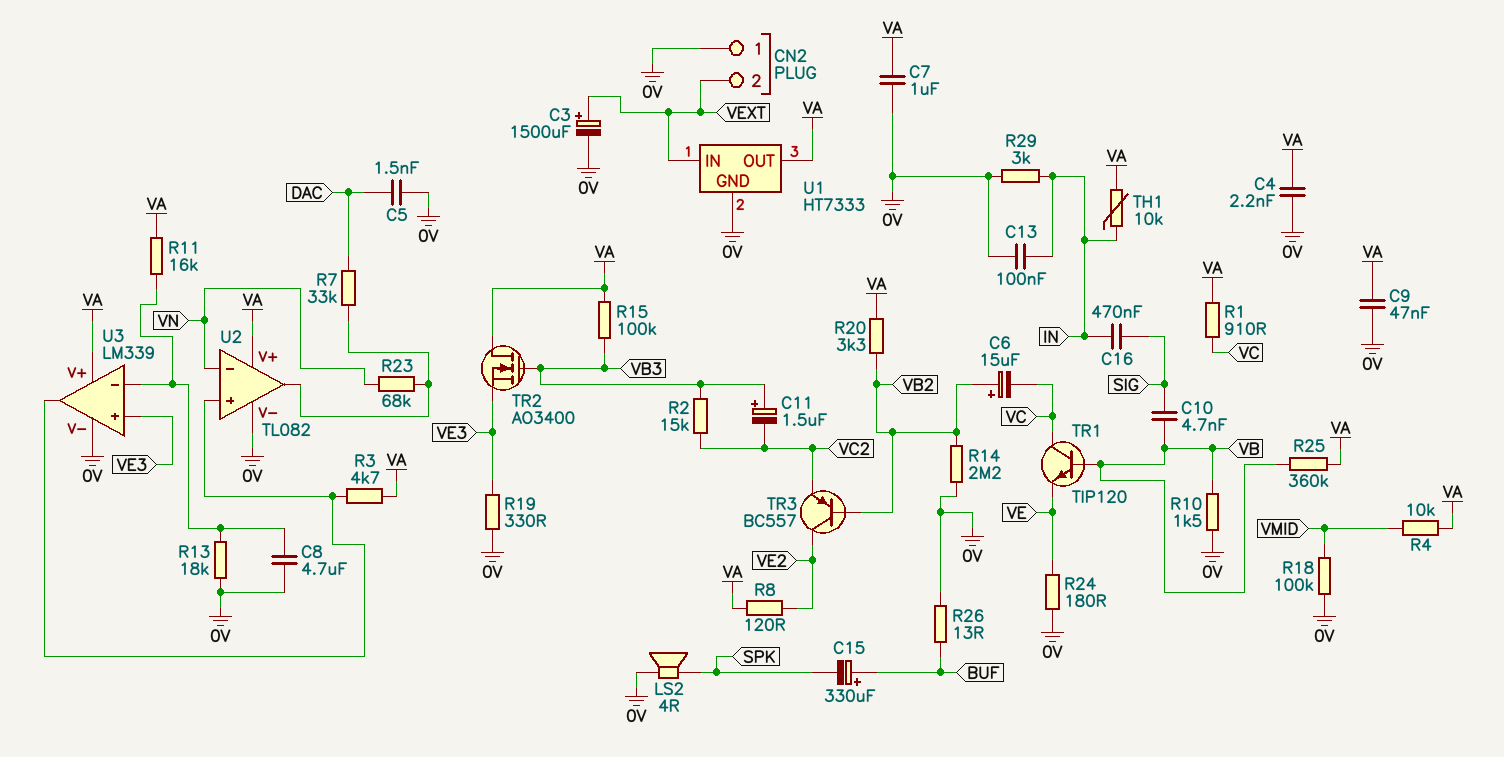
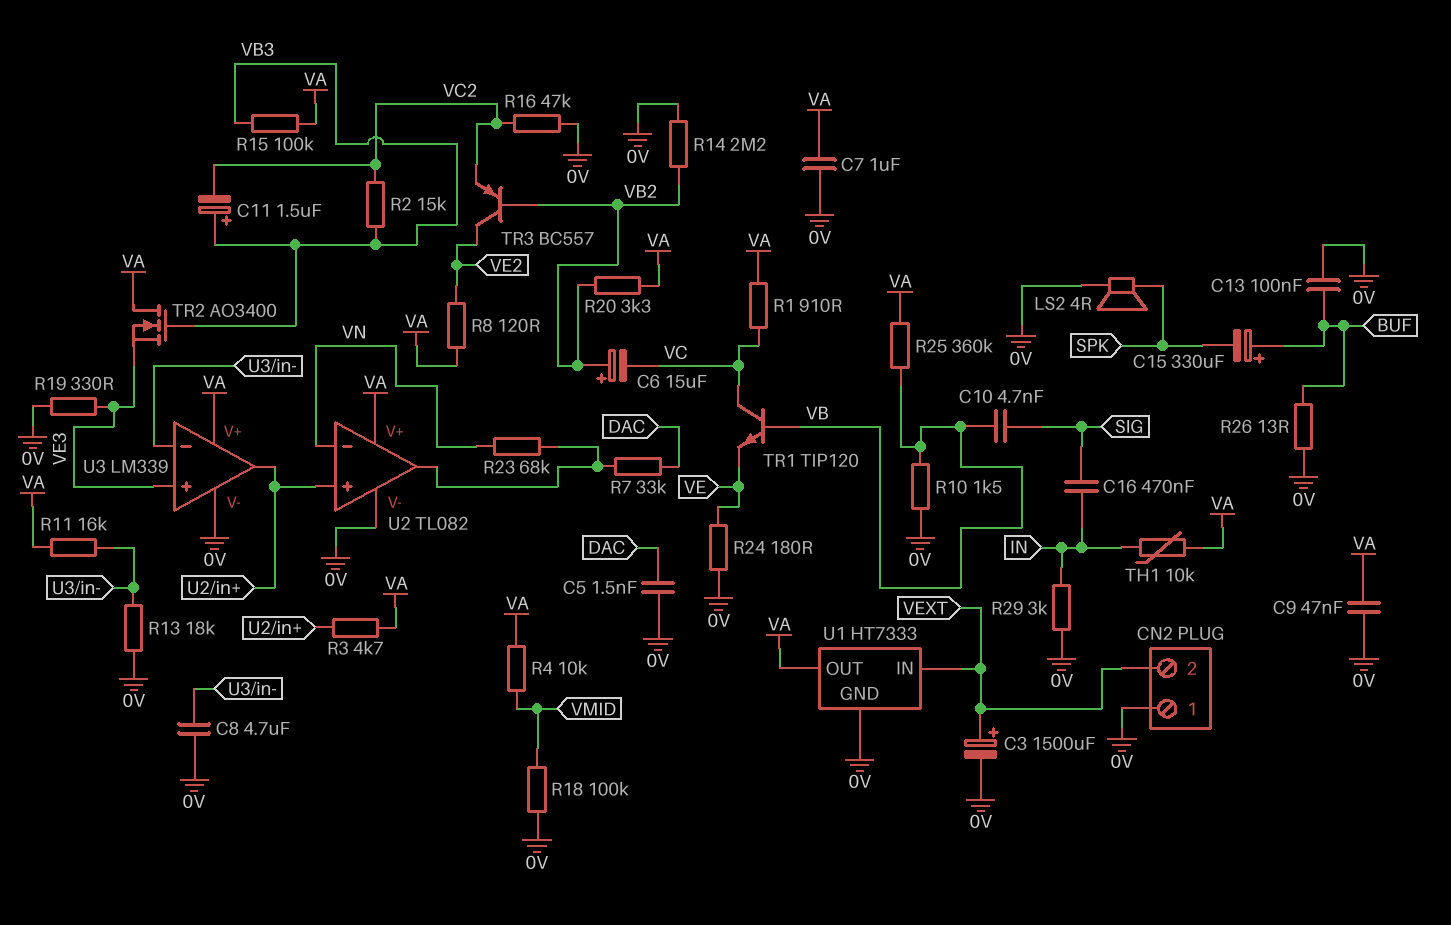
C4: 2.2nF (0V, VA) -> none
C13: 100nF (0V, IN) -> 100nF (0V, BUF)
R16: none -> 47k (0V, VC2)

